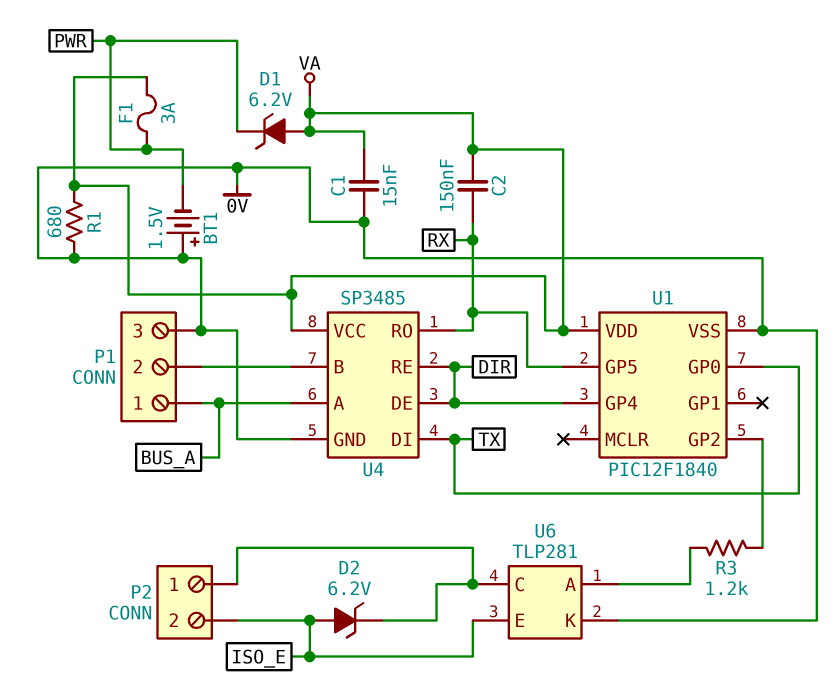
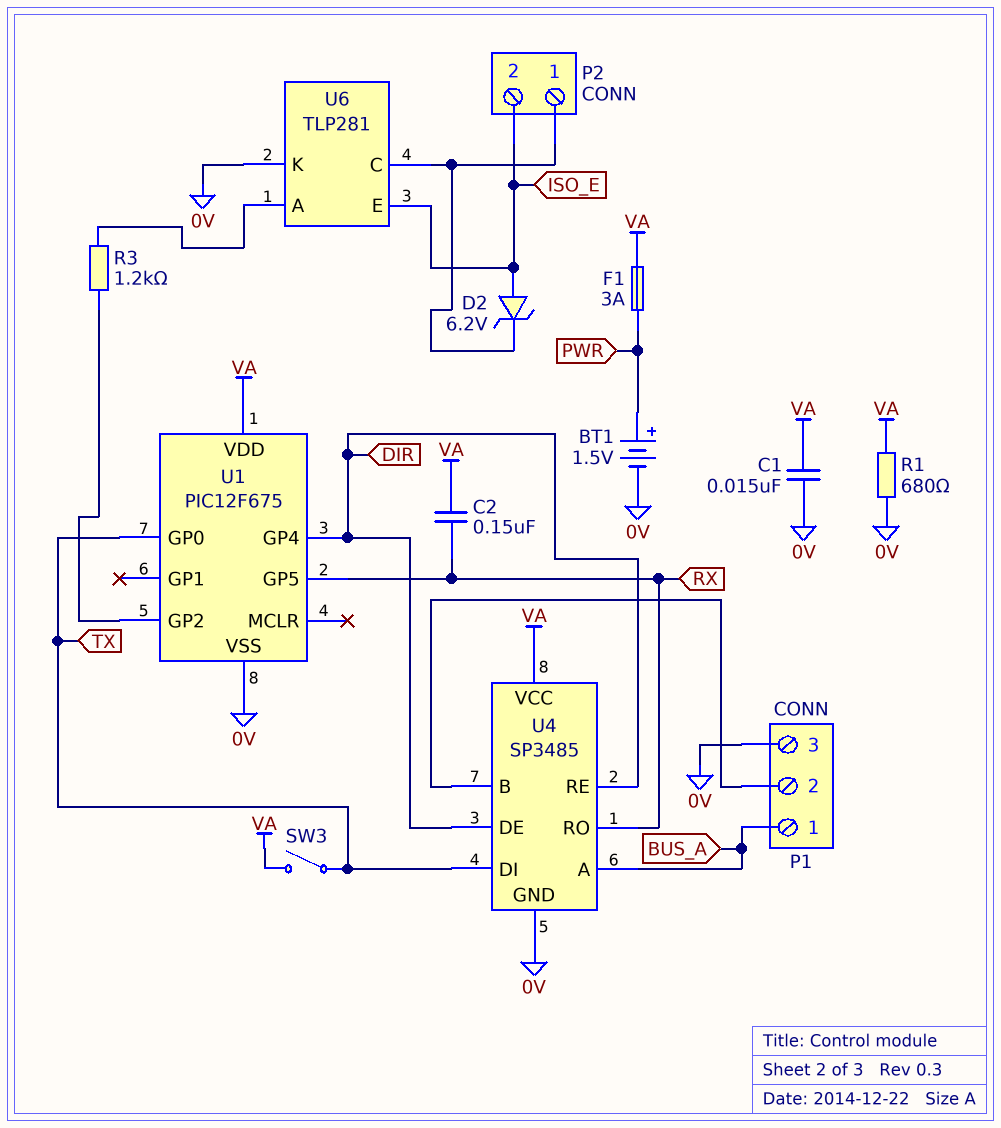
BT1: 1.5V (plus 0V, minus PWR) -> 1.5V (plus PWR, minus 0V)
D1: zener 6.2V (A VA, K PWR) -> none
SW3: none -> switch (TX, VA)
U1: PIC12F1840 -> PIC12F675

